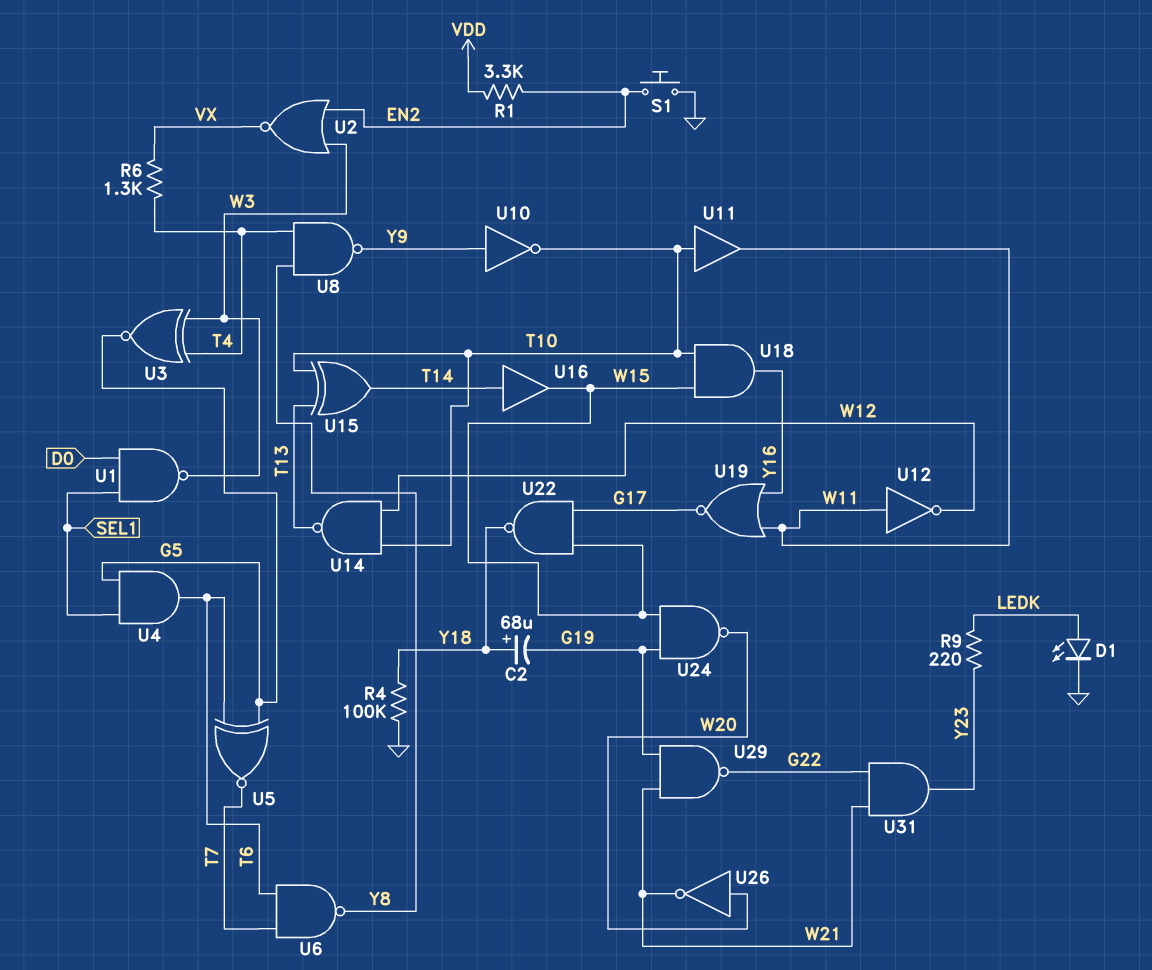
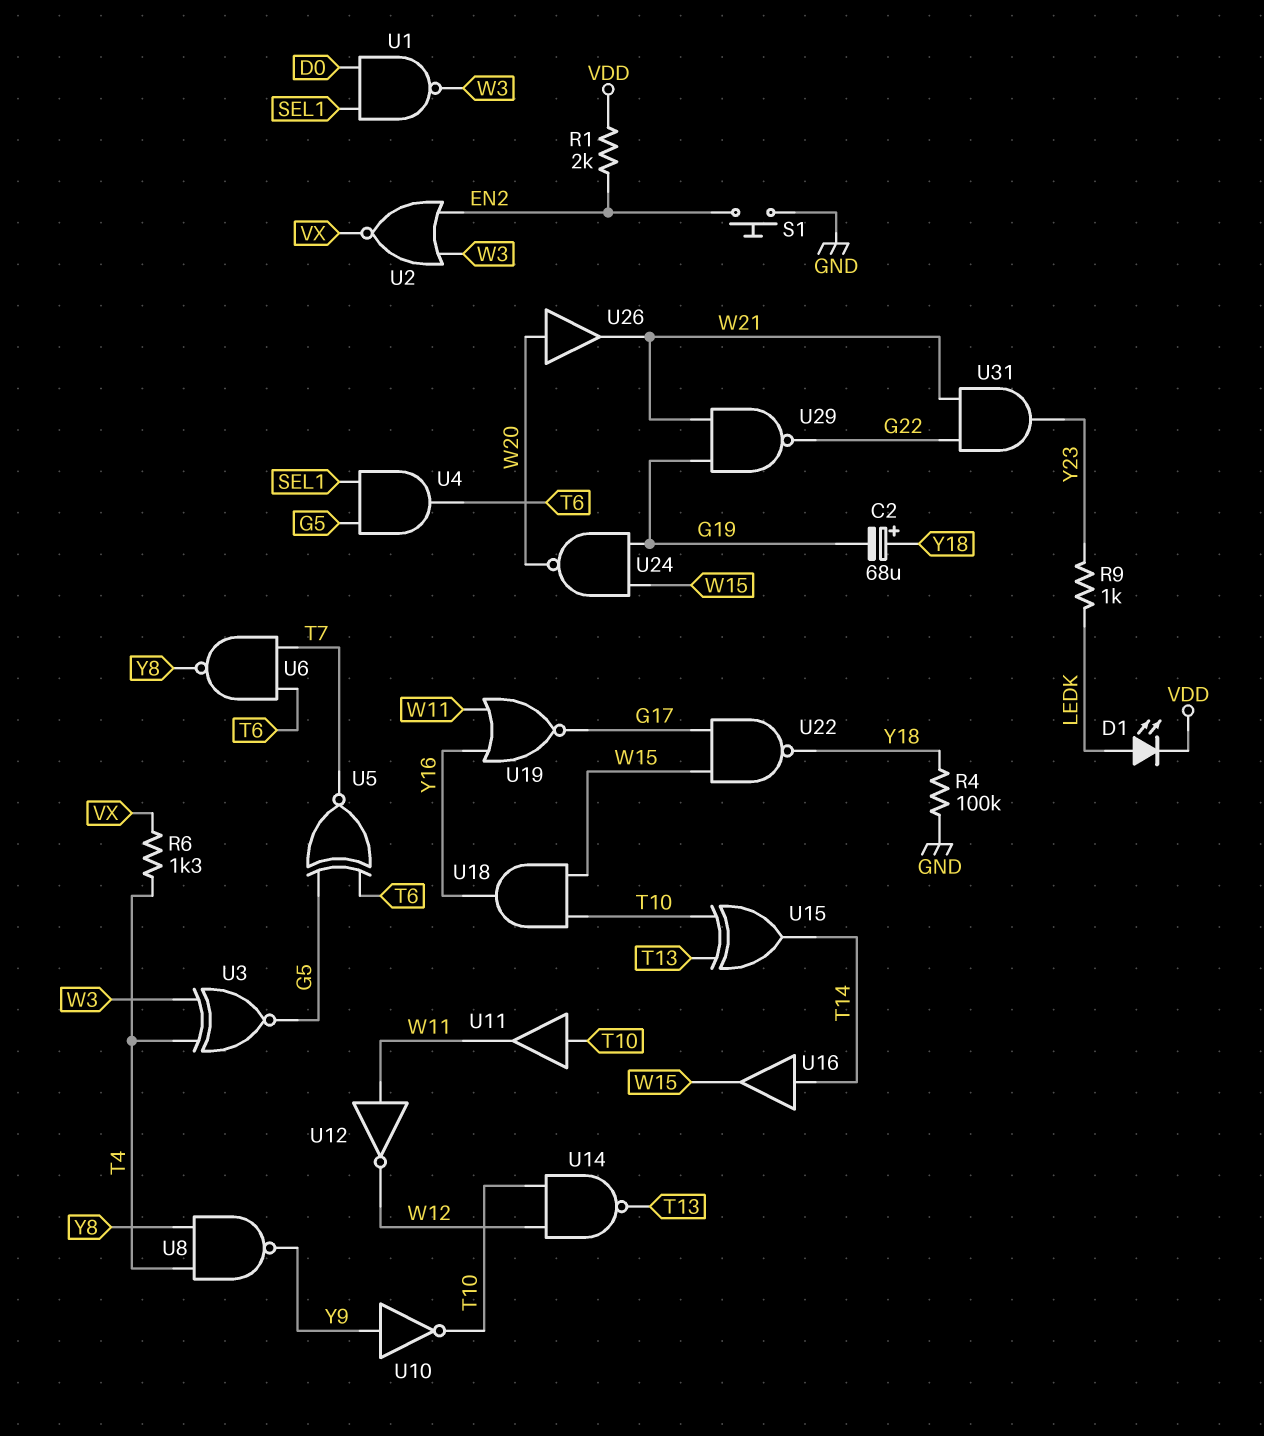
D1: LED (A LEDK, K GND) -> LED (A LEDK, K VDD)
R1: 3.3k (EN2, VDD) -> 2k (EN2, VDD)
R9: 220 (LEDK, Y23) -> 1k (LEDK, Y23)
U26: NOT (in W20, out W21) -> buffer (in W20, out W21)

